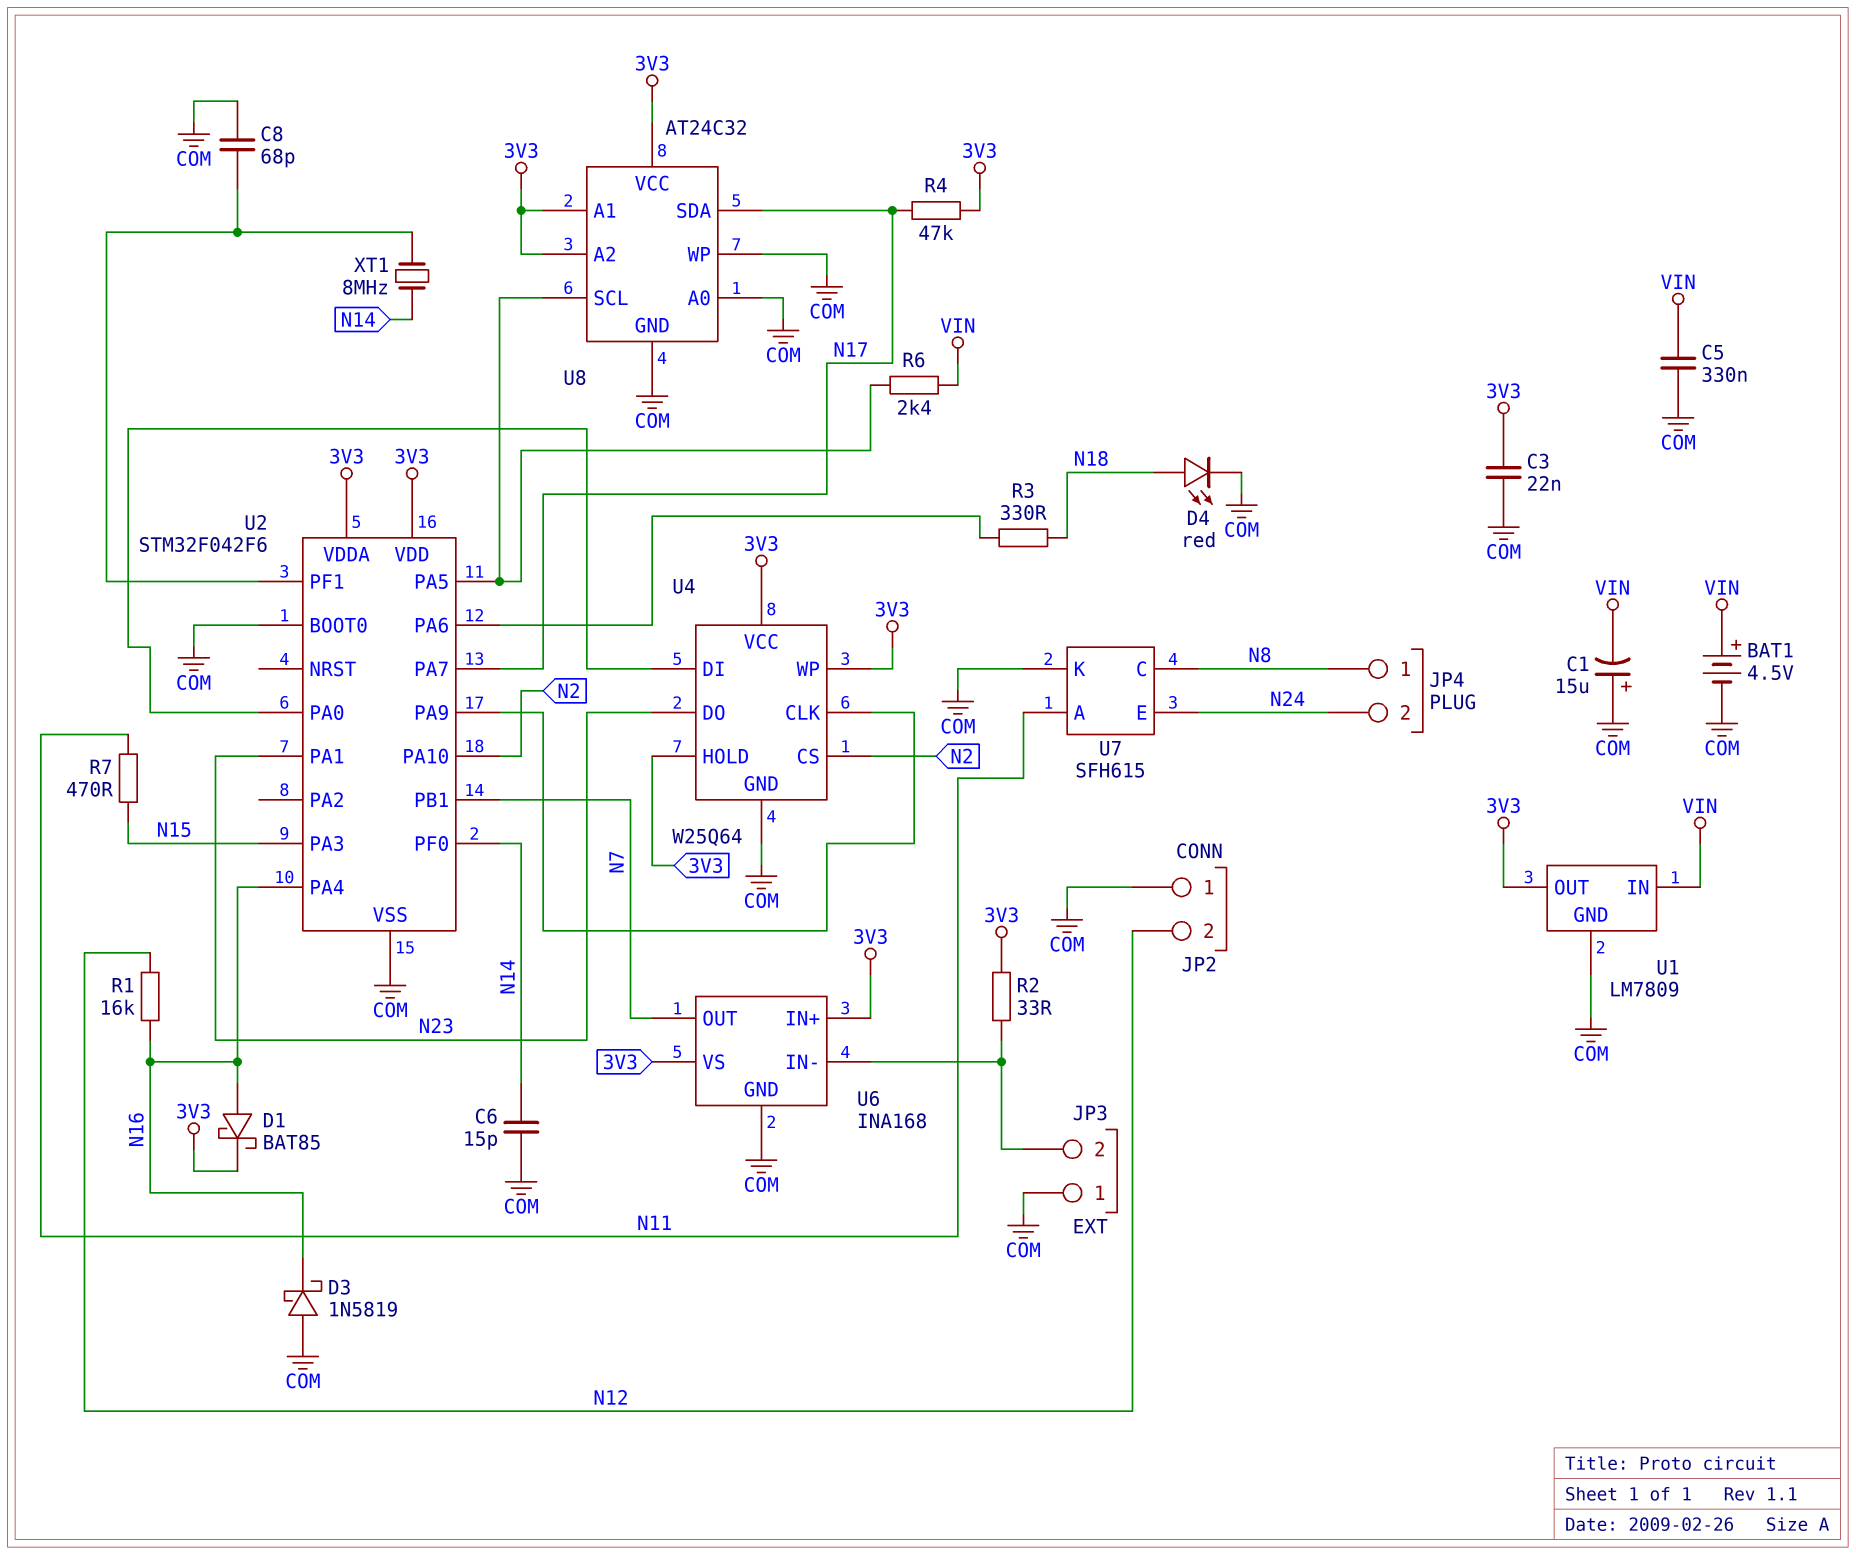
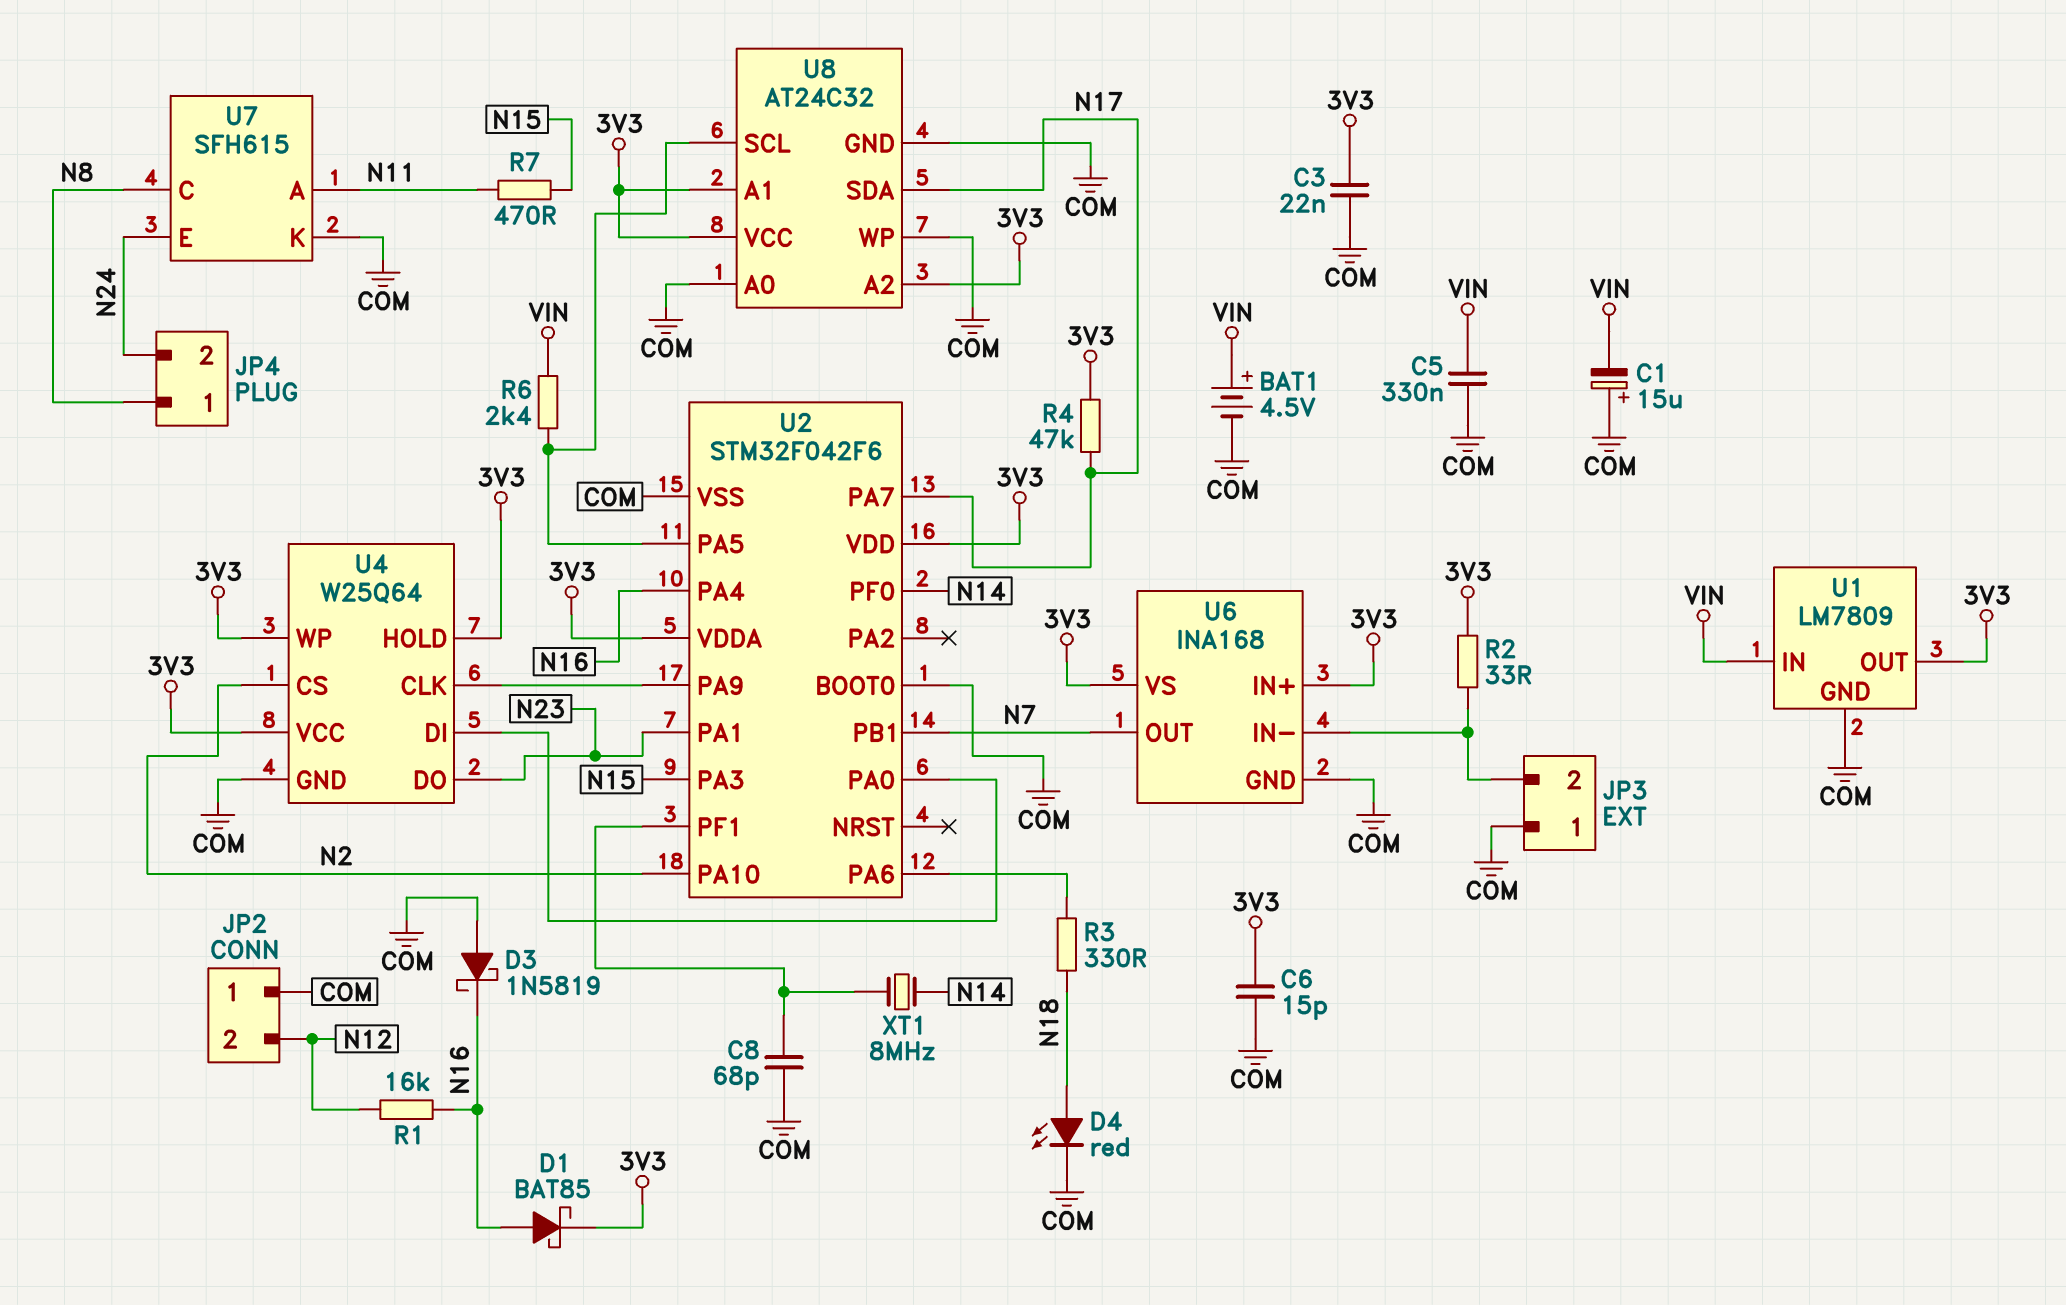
C6: 15pF (COM, N14) -> 15pF (3V3, COM)

